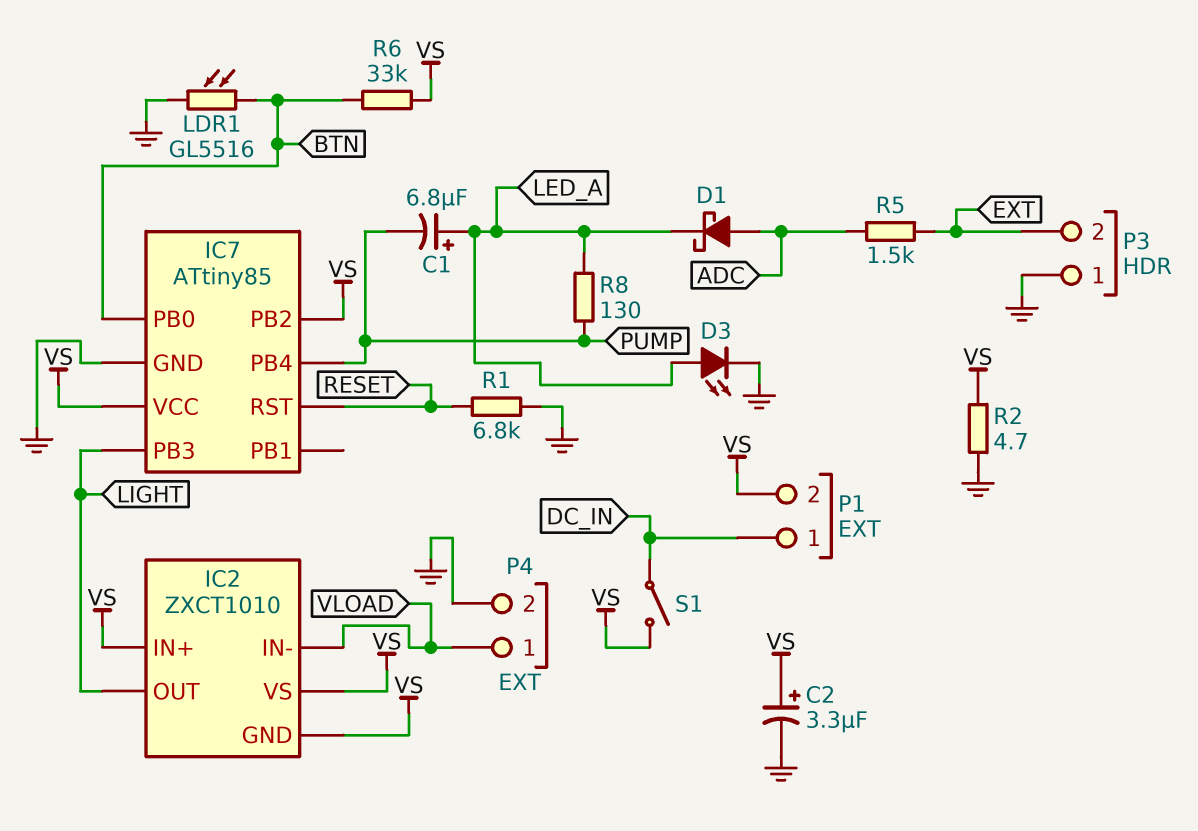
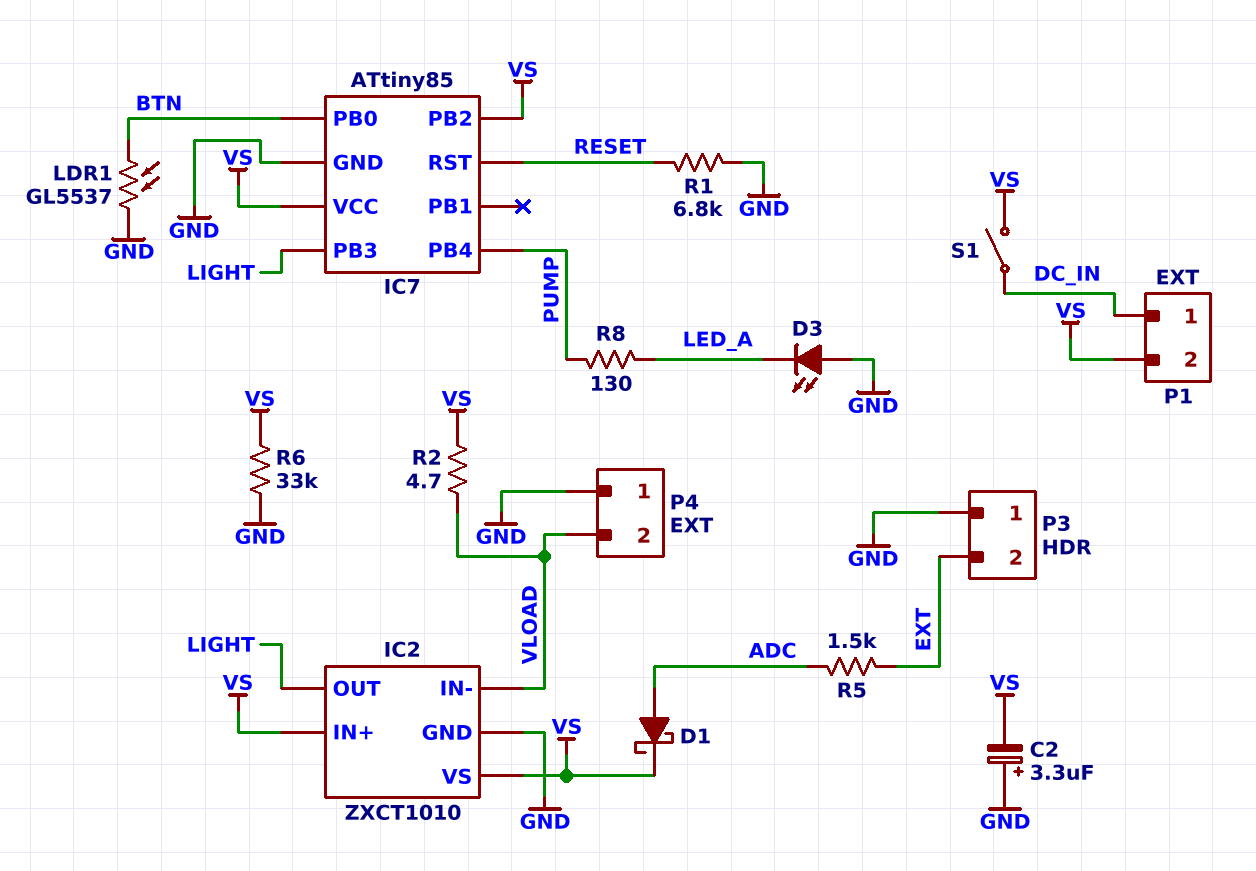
C1: 6.8uF (plus LED_A, minus PUMP) -> none
C2: 3.3uF (plus VS, minus GND) -> 3.3uF (plus GND, minus VS)
D1: schottky (A ADC, K LED_A) -> schottky (A ADC, K VS)
D3: LED (A LED_A, K GND) -> LED (A GND, K LED_A)
IC2 pin GND: VS -> GND
LDR1: GL5516 (BTN, GND) -> GL5537 (BTN, GND)
P4 pin 1: VLOAD -> GND
P4 pin 2: GND -> VLOAD
R2: 4.7 (GND, VS) -> 4.7 (VLOAD, VS)
R6: 33k (BTN, VS) -> 33k (GND, VS)

